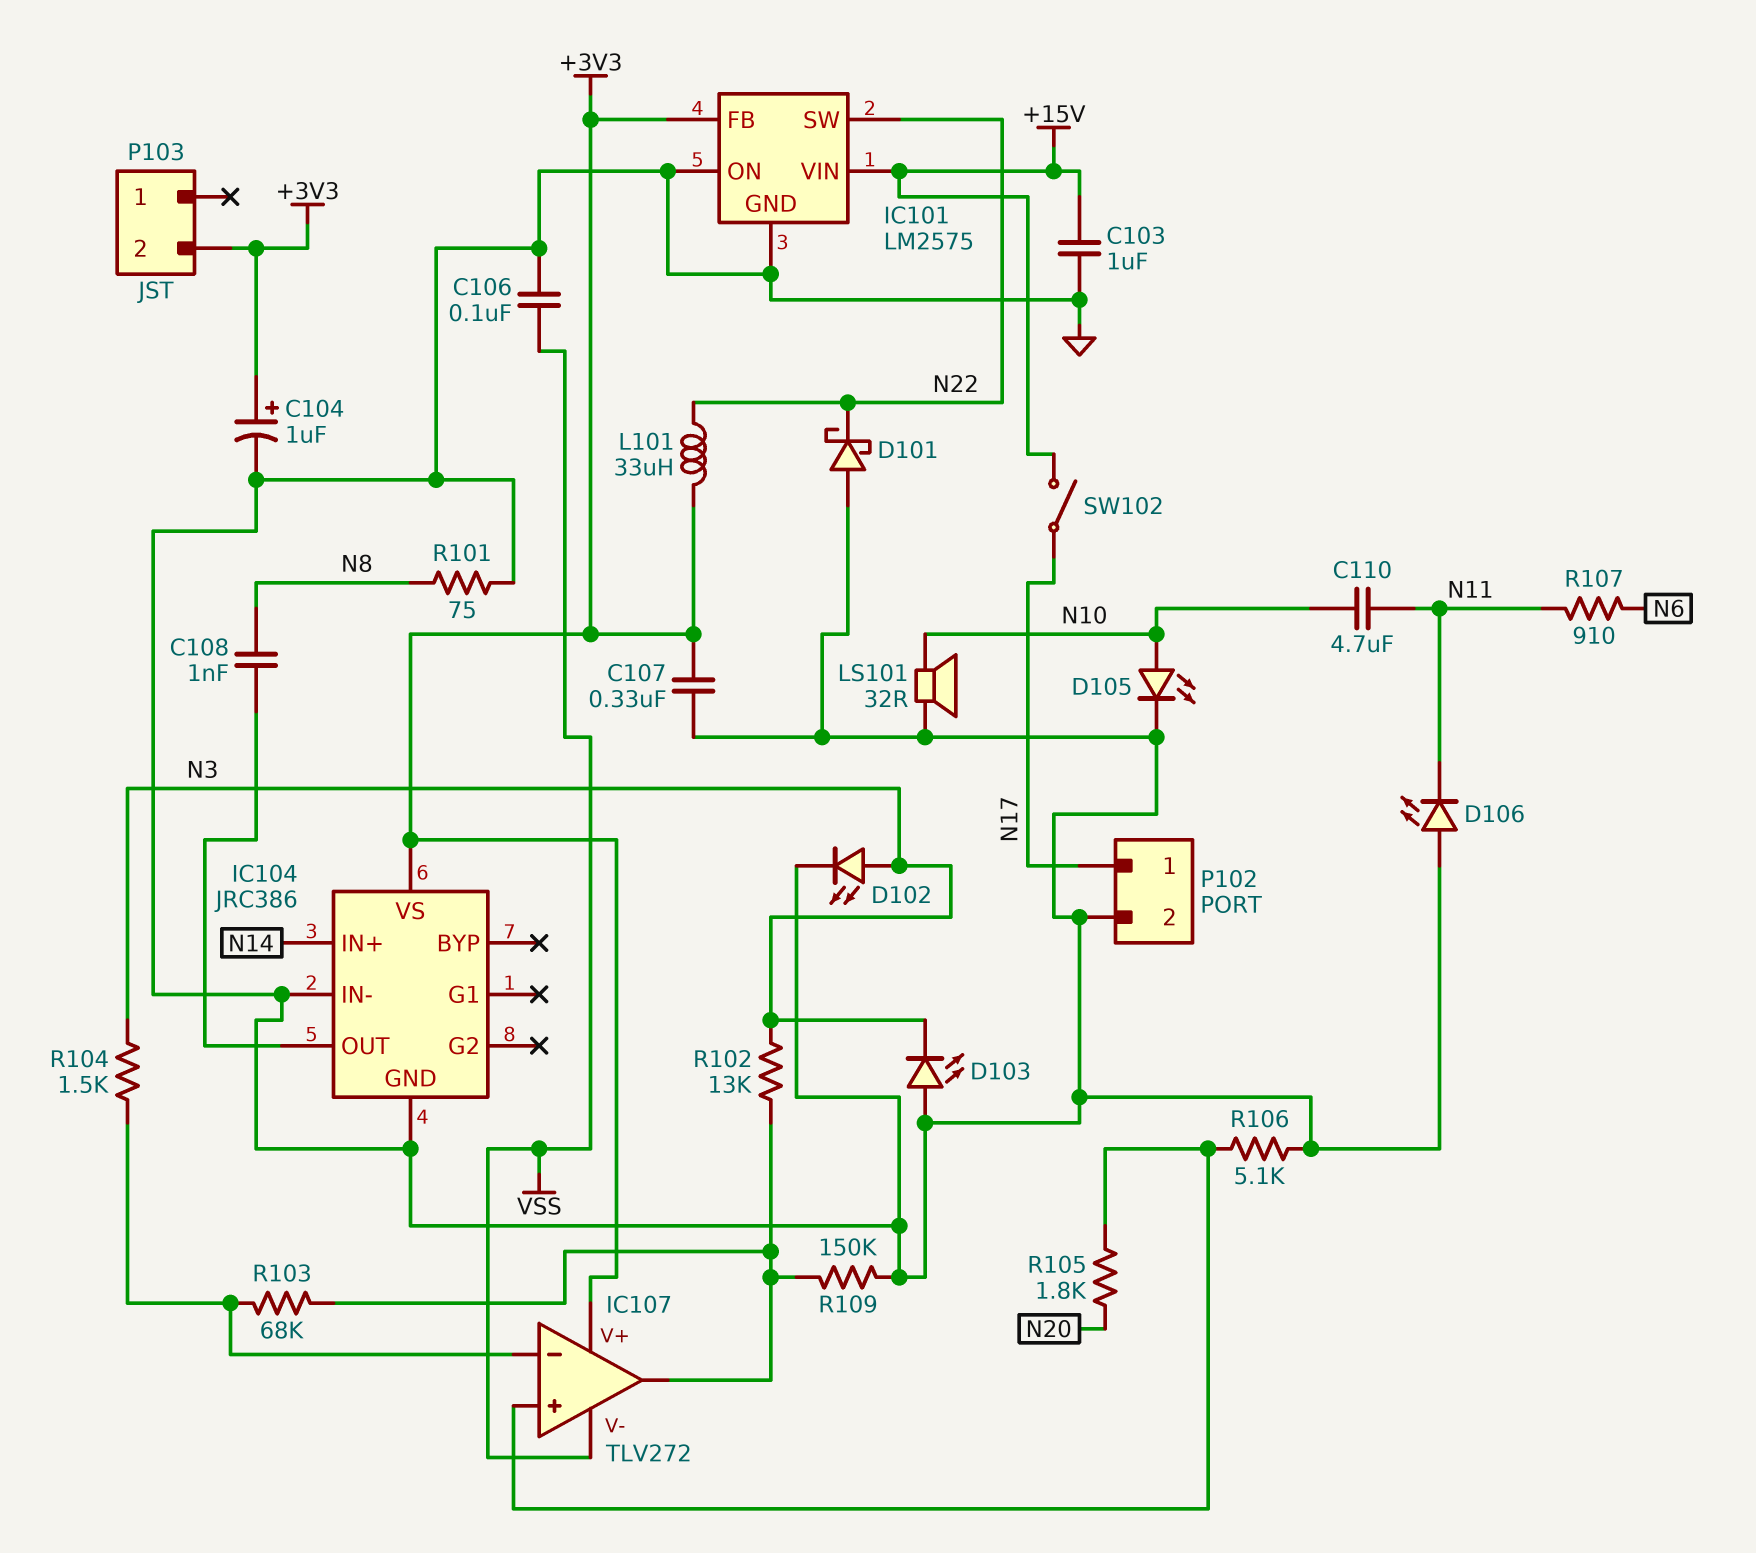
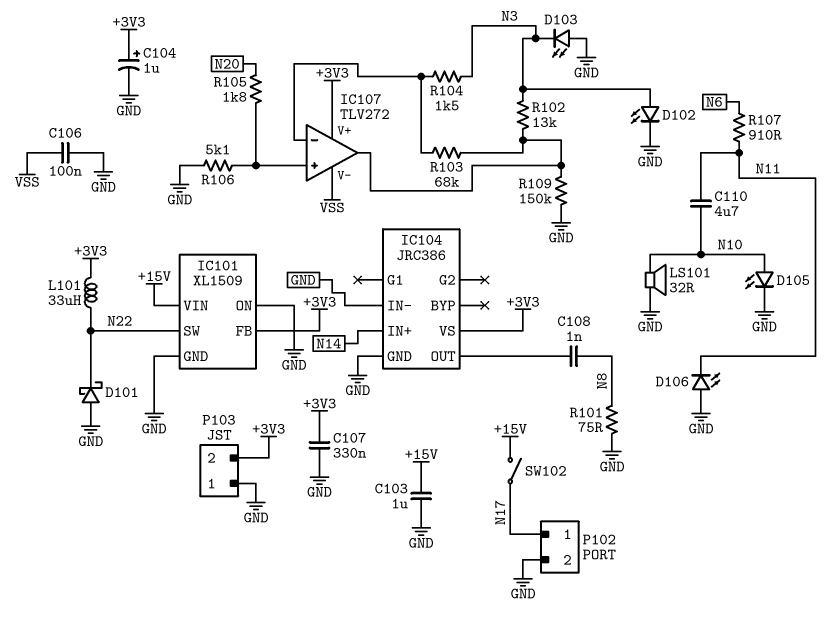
IC101: LM2575 -> XL1509
P103 pin 1: none -> GND

